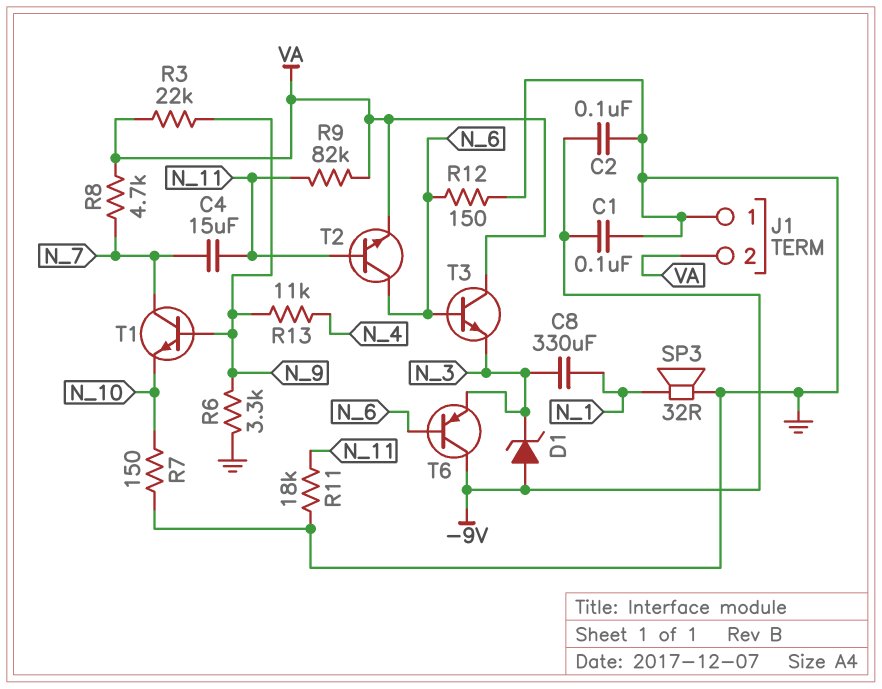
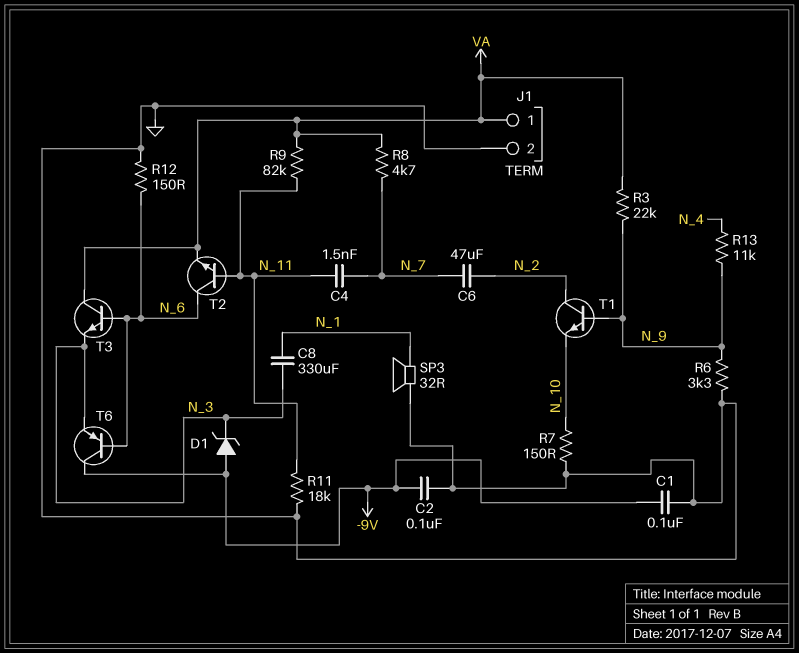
C4: 15uF (N_7, N_11) -> 1.5nF (N_7, N_11)
C6: none -> 47uF (N_2, N_7)
J1 pin 1: GND -> VA
J1 pin 2: VA -> GND
T1: NPN (B N_9, C N_7, E N_10) -> NPN (B N_9, C N_2, E N_10)

